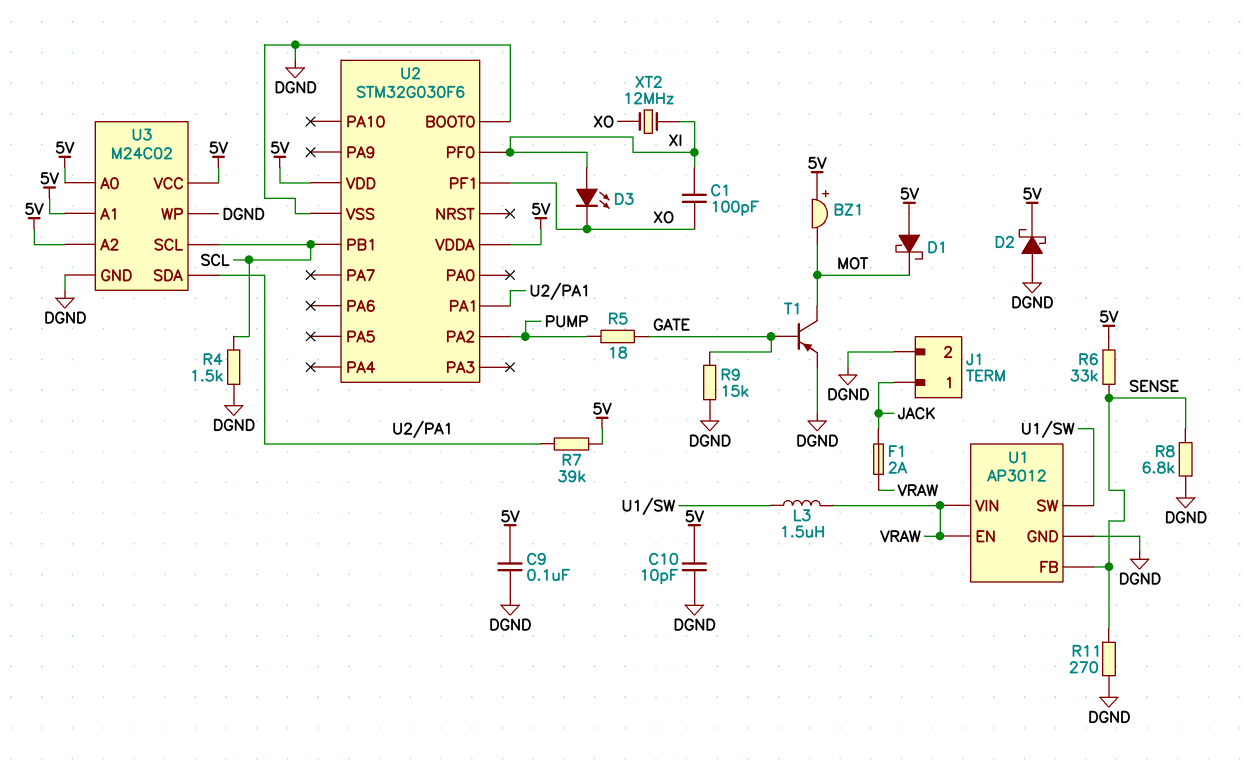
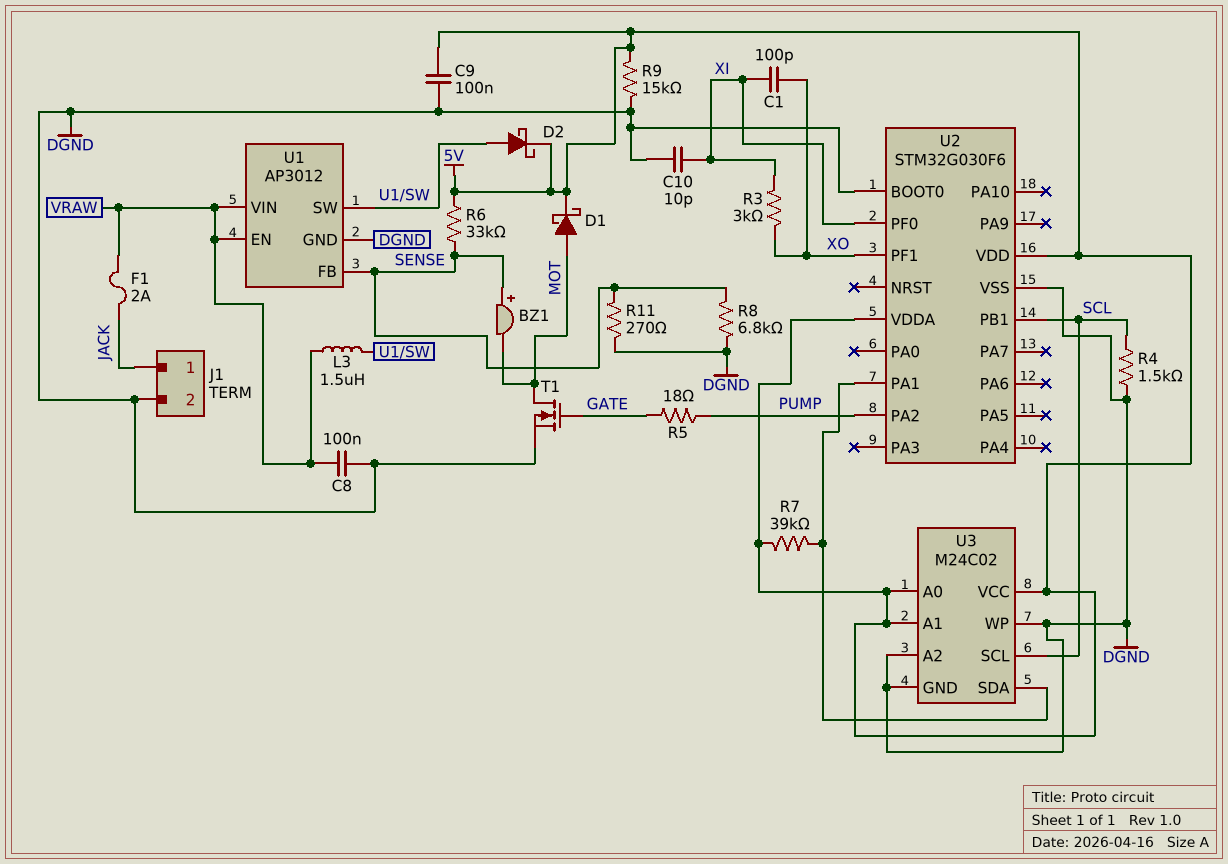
BZ1: buzzer (plus 5V, minus MOT) -> buzzer (plus SENSE, minus MOT)
C8: none -> 100nF (DGND, VRAW)
C10: 10pF (5V, DGND) -> 10pF (DGND, XI)
D1: schottky (A 5V, K MOT) -> schottky (A MOT, K 5V)
D2: schottky (A DGND, K 5V) -> schottky (A U1/SW, K 5V)
D3: LED (A XI, K XO) -> none
R3: none -> 3k (XI, XO)
R9: 15k (DGND, GATE) -> 15k (5V, DGND)
T1: PNP (B GATE, C MOT, E DGND) -> NMOS (G GATE, D MOT, S DGND)
U3 pin A2: 5V -> DGND
XT2: 12MHz (XI, XO) -> none

